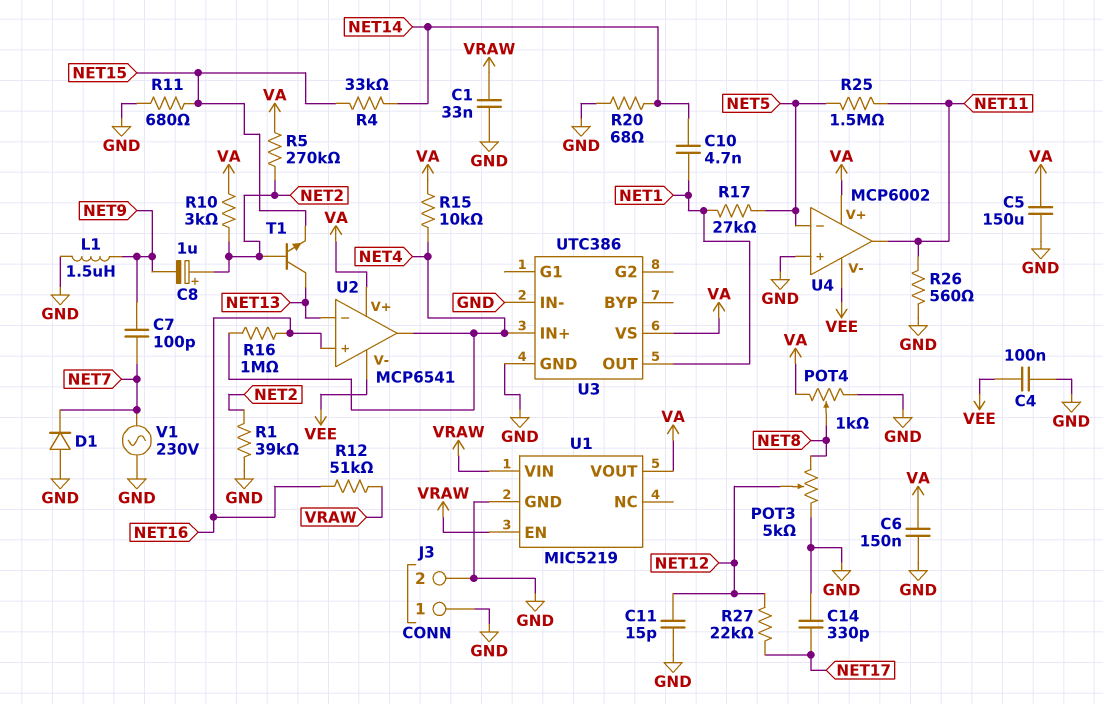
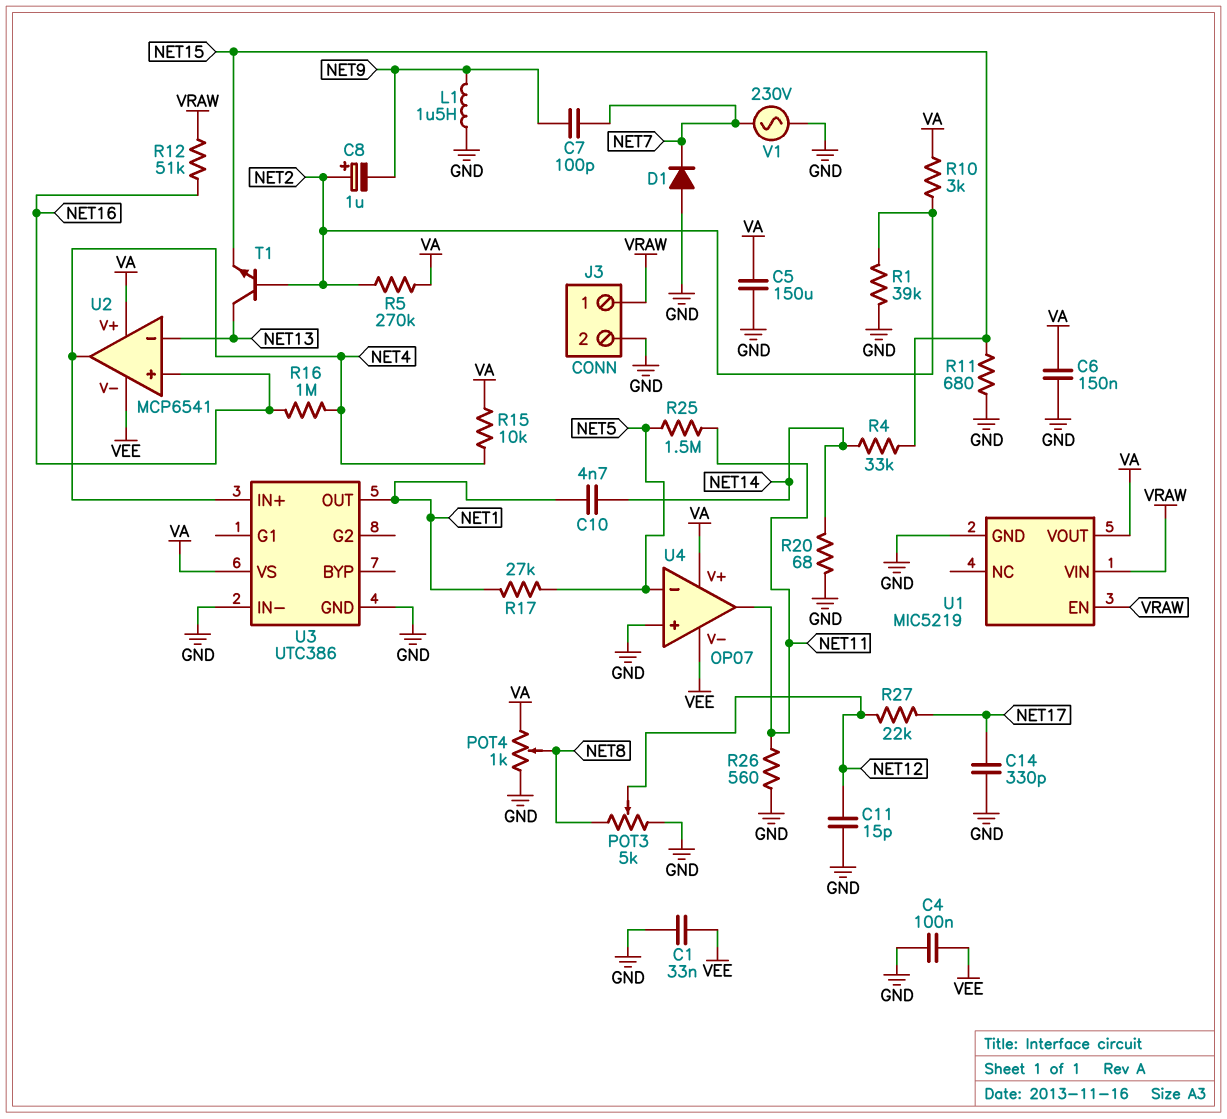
C1: 33nF (GND, VRAW) -> 33nF (GND, VEE)
J3 pin 1: GND -> VRAW
U4: MCP6002 -> OP07

